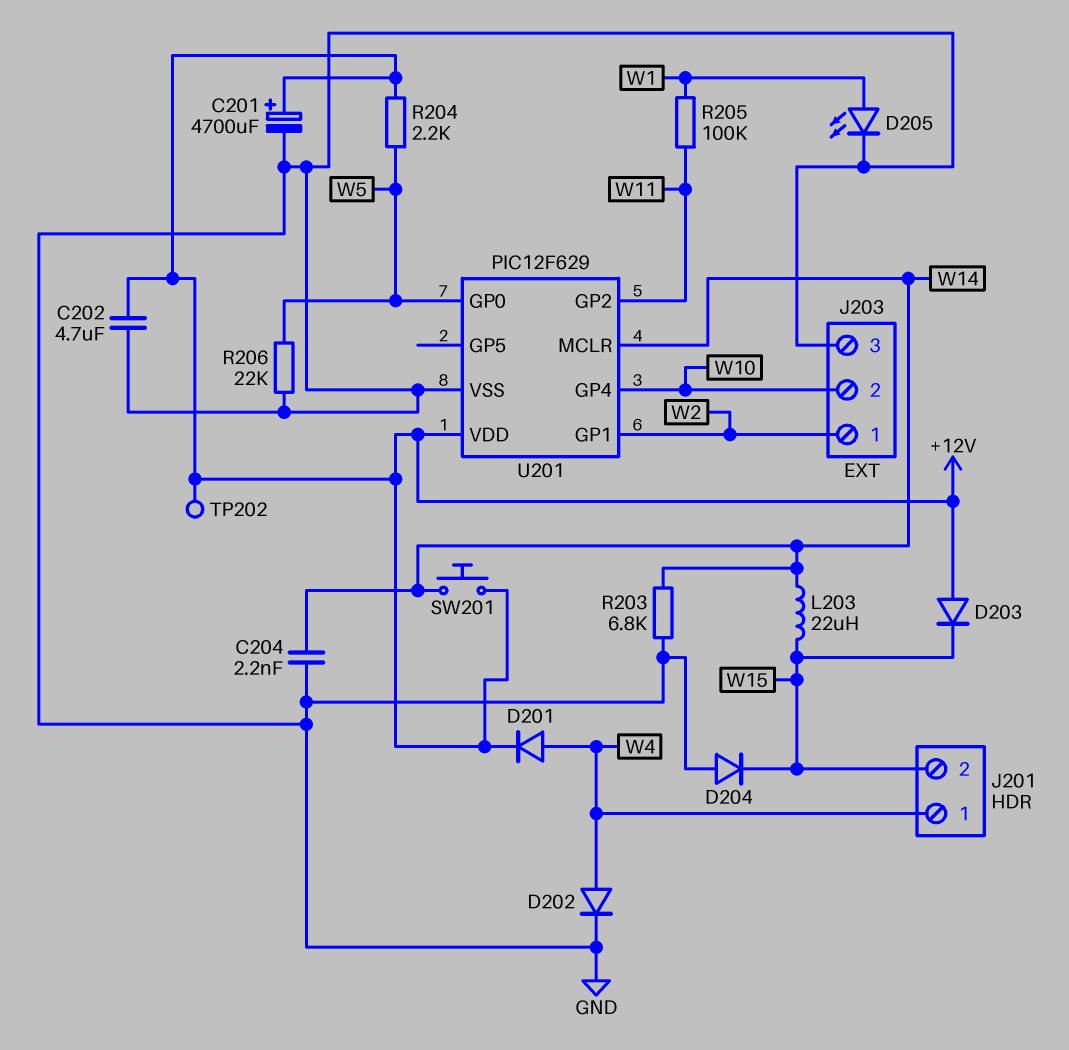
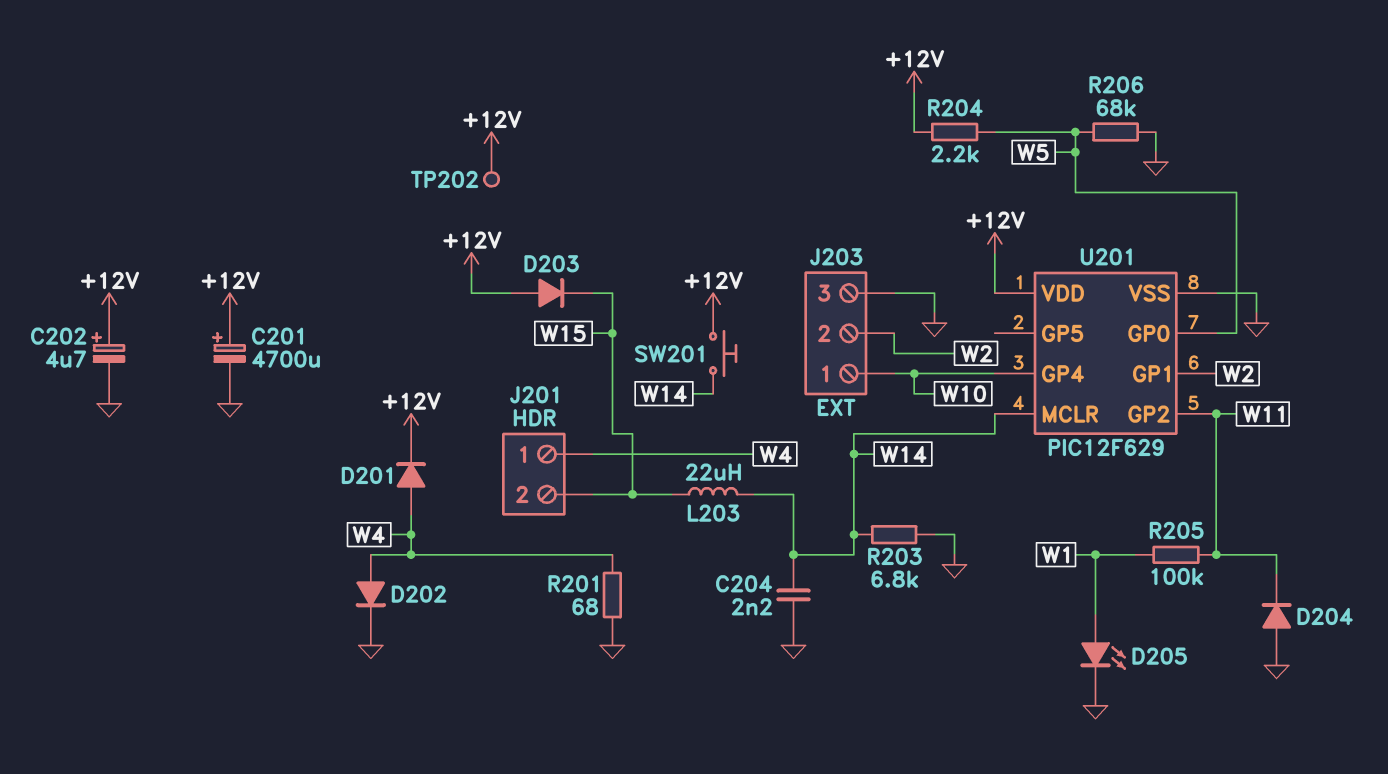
C202: 4.7uF (+12V, GND) -> 4.7uF (plus +12V, minus GND)
D204: diode (A GND, K W15) -> diode (A GND, K W11)
J203 pin 1: W2 -> W10
J203 pin 2: W10 -> W2
R201: none -> 68 (GND, W4)
R206: 22k (GND, W5) -> 68k (GND, W5)

